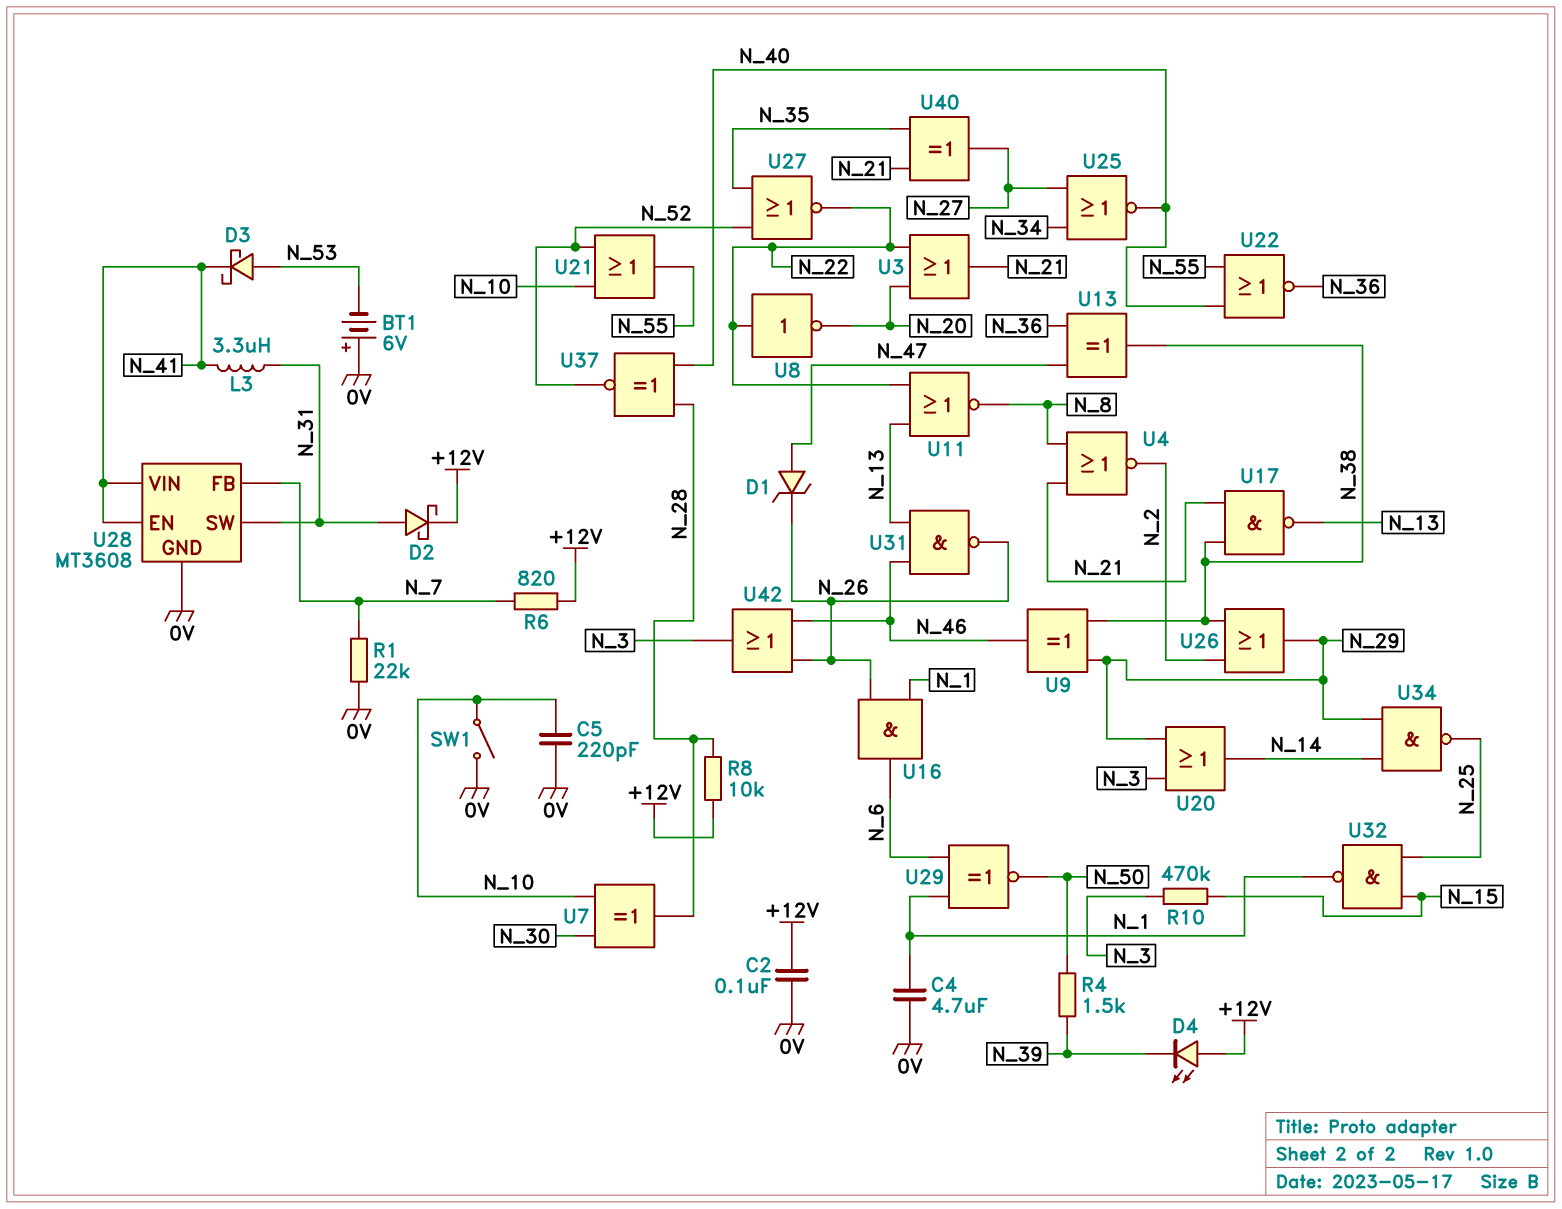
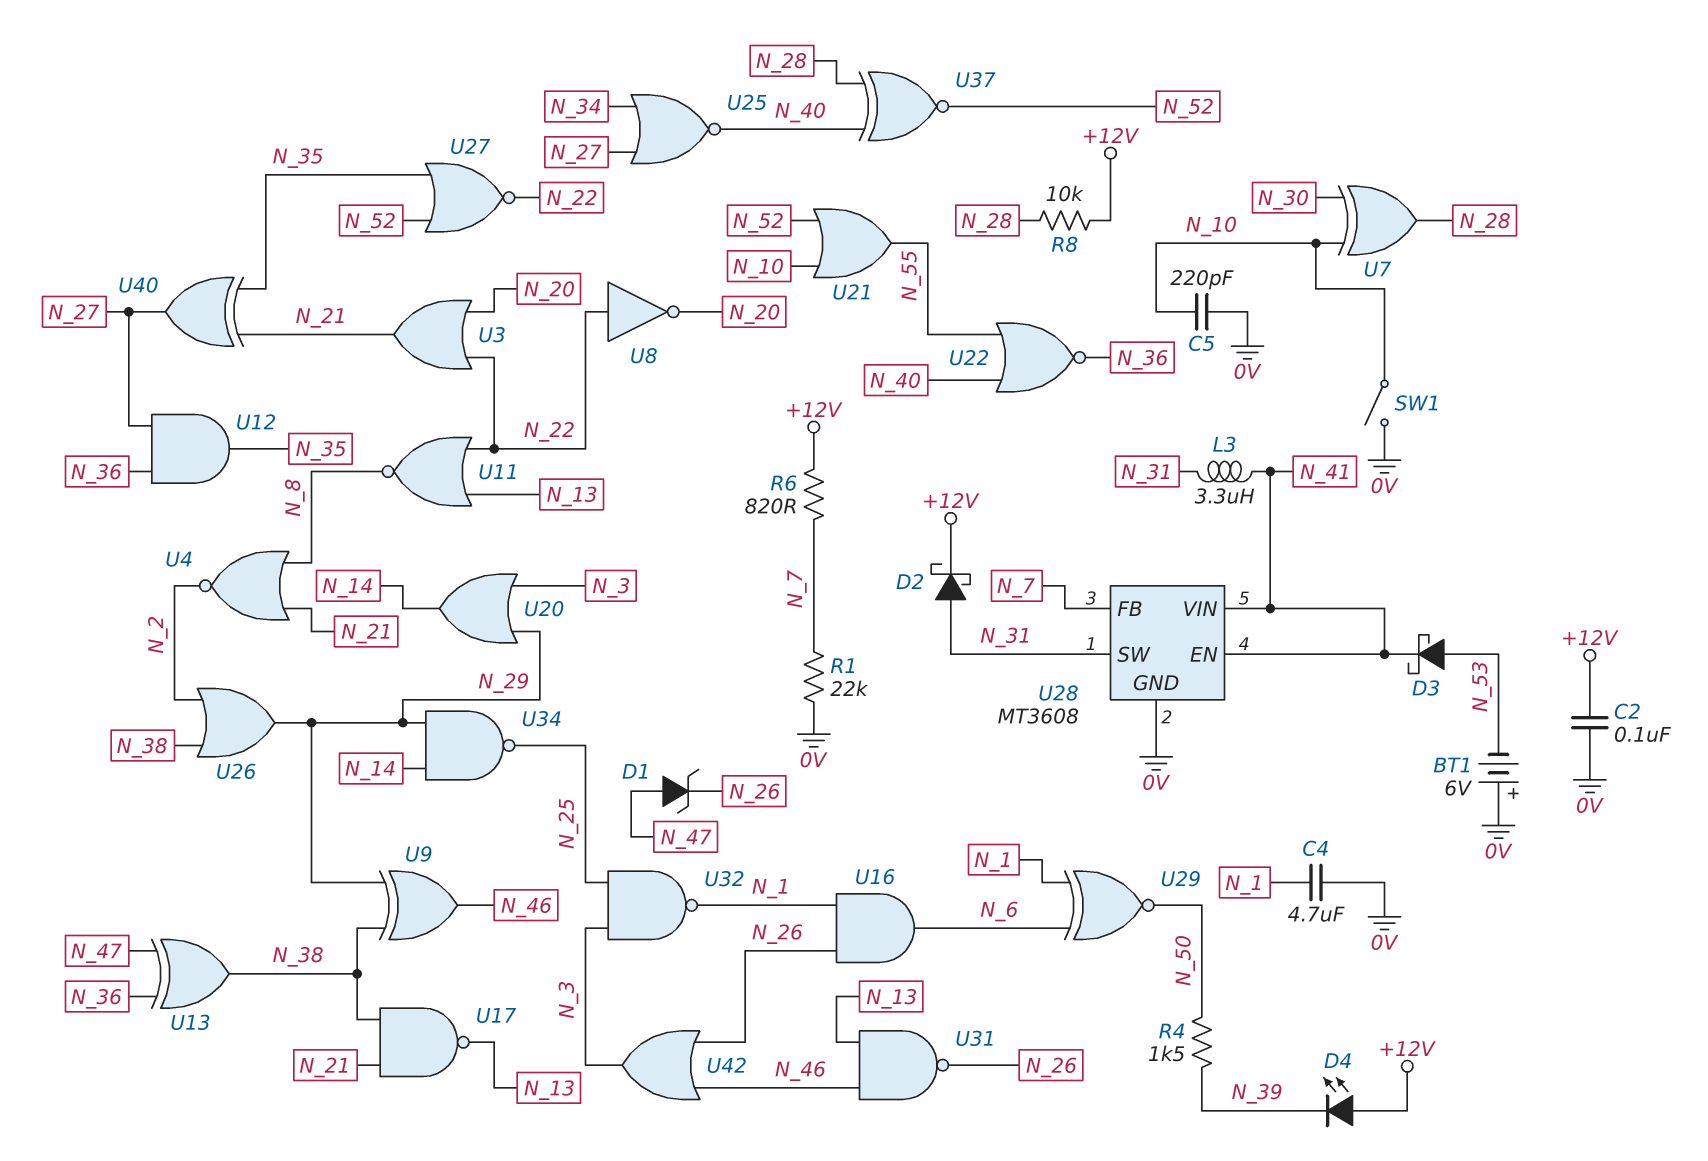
R10: 470k (N_3, N_15) -> none
U12: none -> AND (in N_27, in N_36, out N_35)
U32: NAND (in N_15, in N_25, out N_1) -> NAND (in N_3, in N_25, out N_1)

